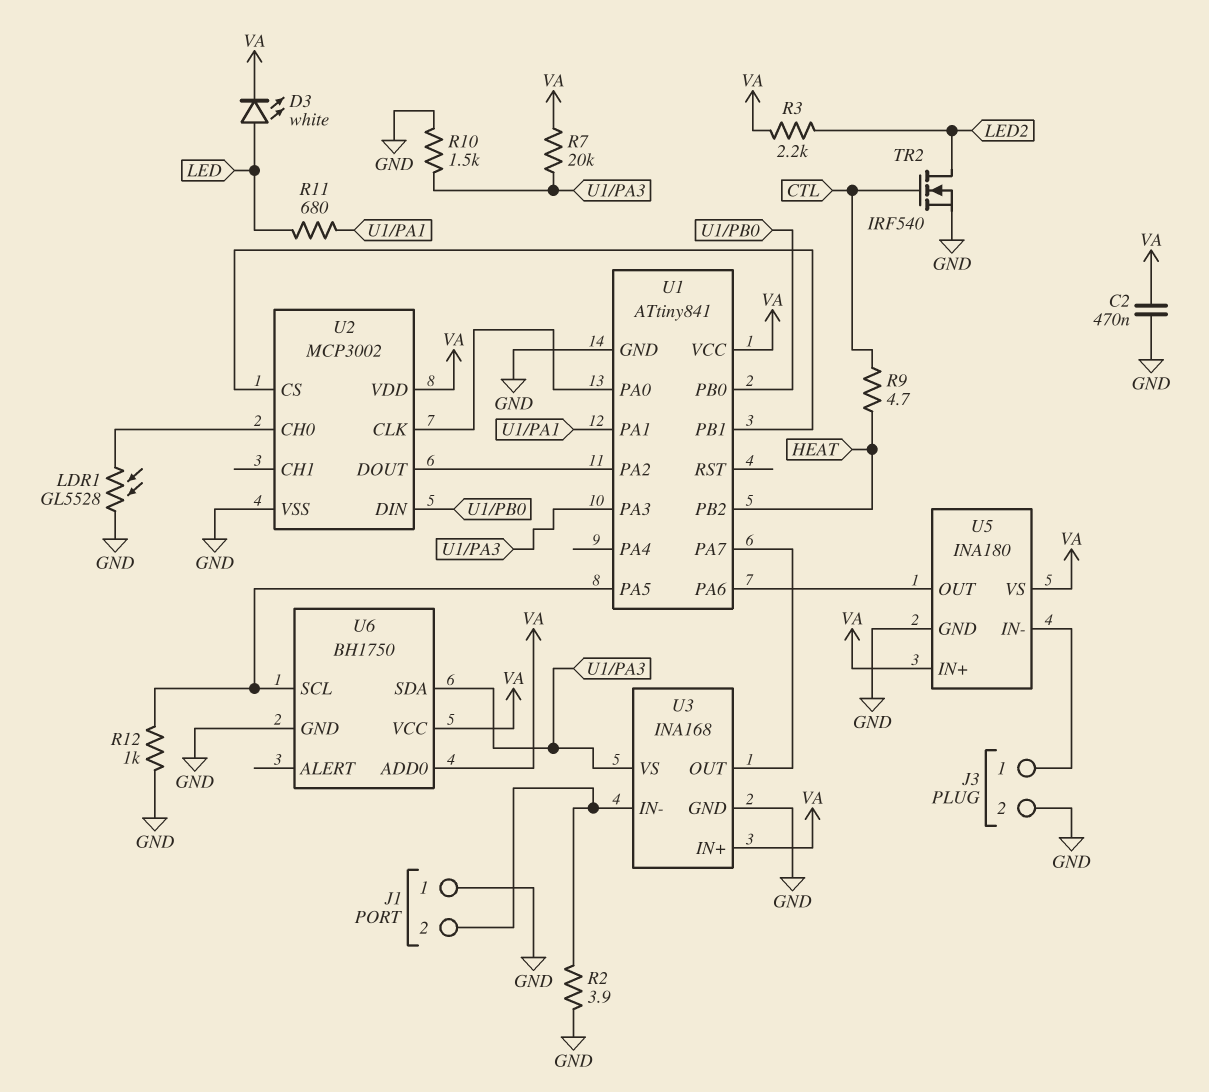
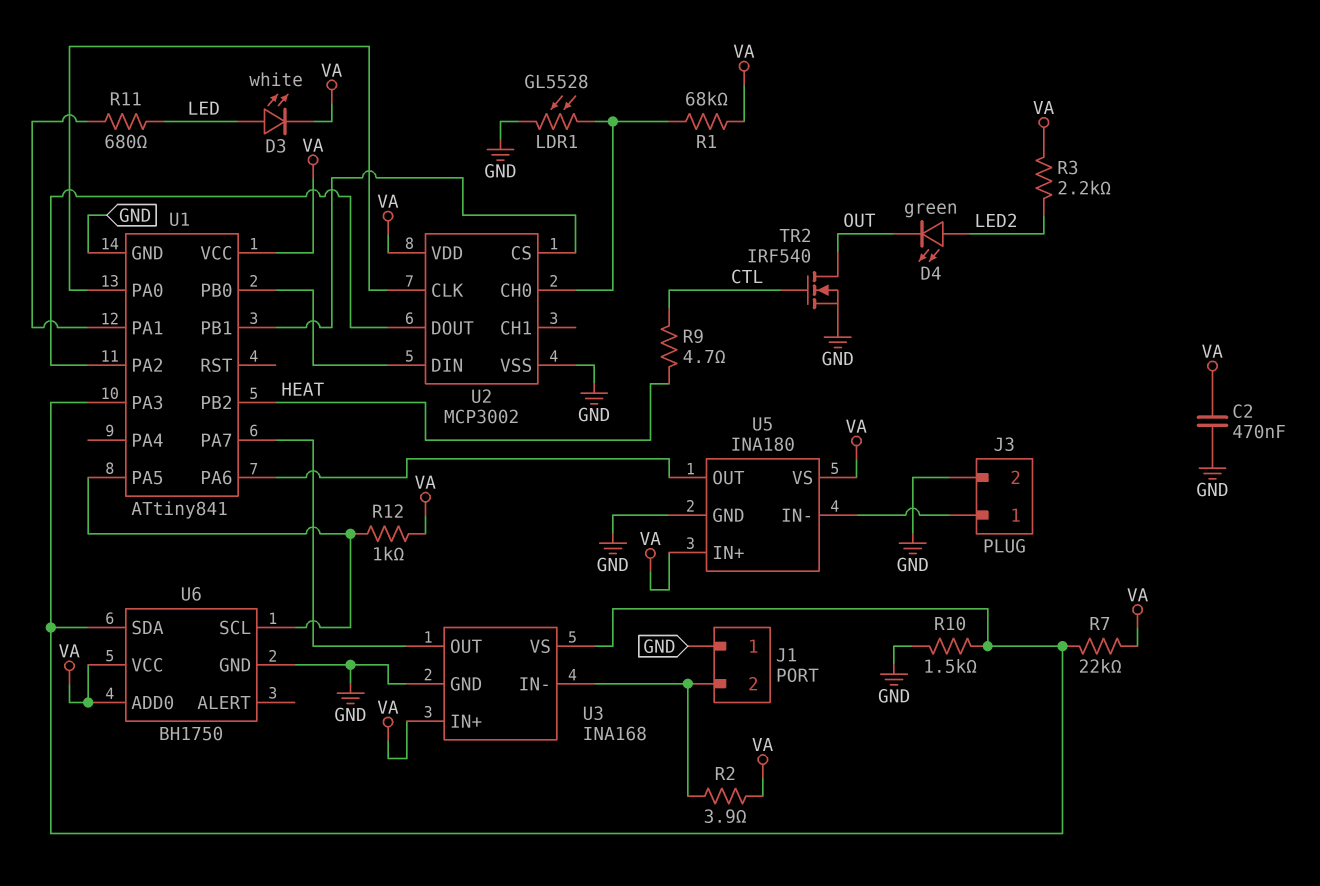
D4: none -> LED green (A LED2, K OUT)
R1: none -> 68k (U2/CH0, VA)
R2: 3.9 (GND, J1/2) -> 3.9 (J1/2, VA)
R7: 20k (U1/PA3, VA) -> 22k (U1/PA3, VA)
R12: 1k (GND, U1/PA5) -> 1k (U1/PA5, VA)
TR2: NMOS IRF540 (G CTL, D LED2, S GND) -> NMOS IRF540 (G CTL, D OUT, S GND)

